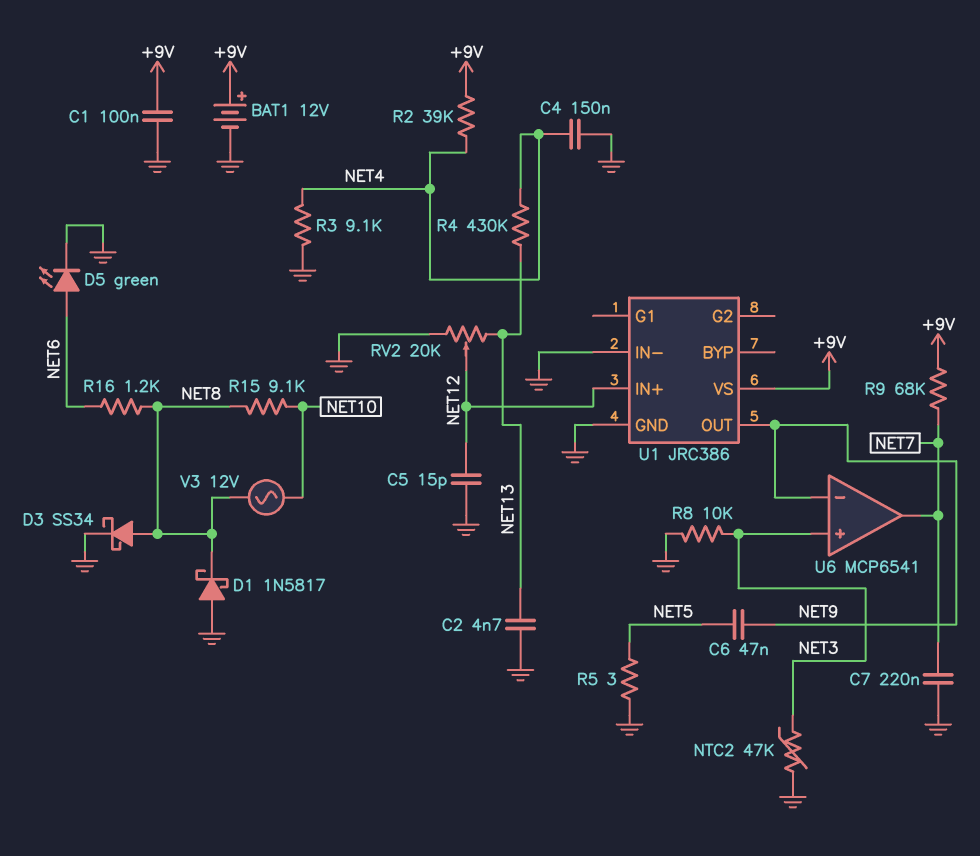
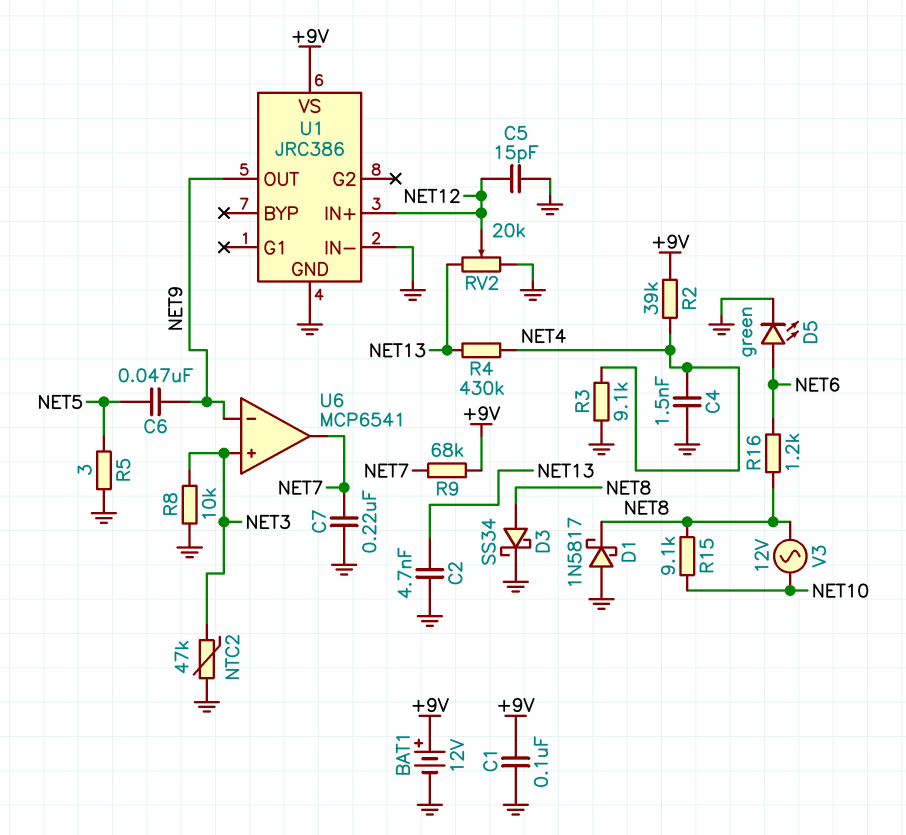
C4: 150nF (GND, NET4) -> 1.5nF (GND, NET4)

